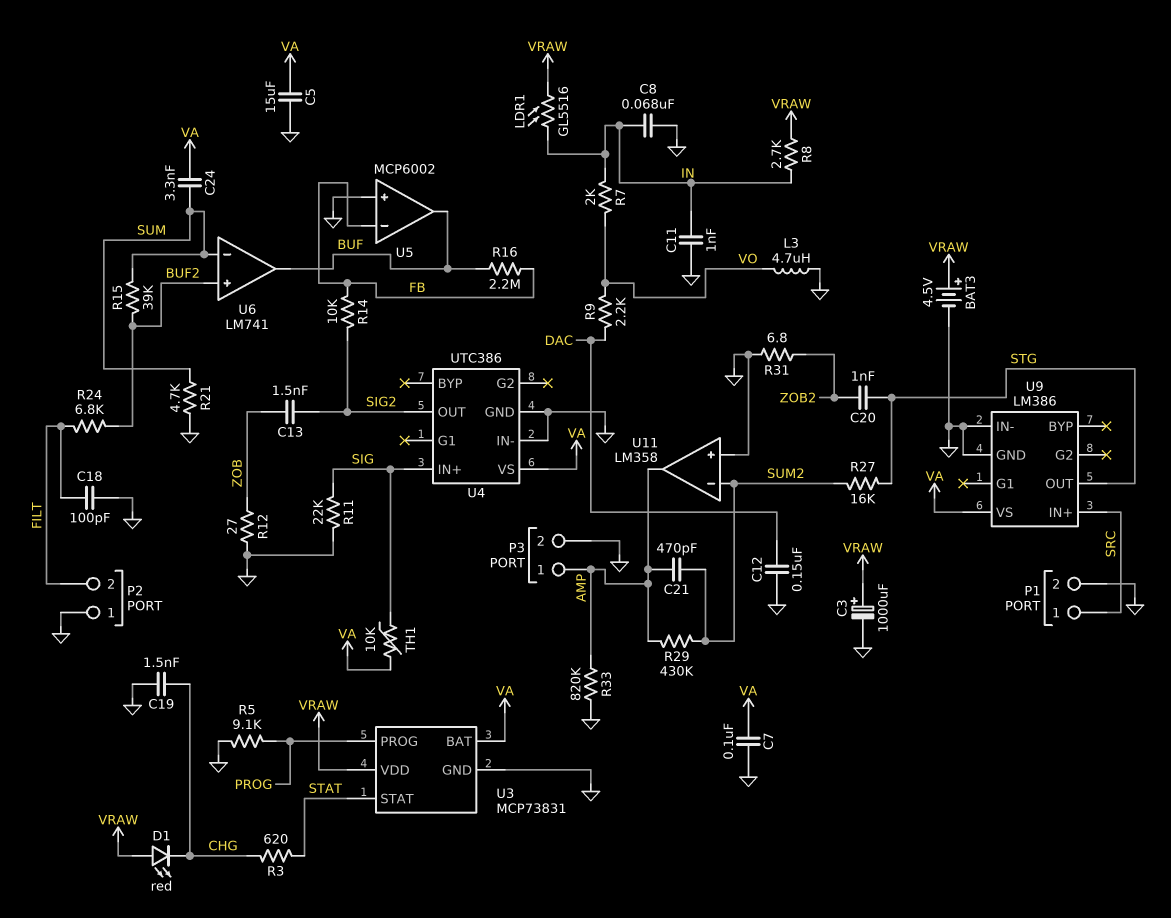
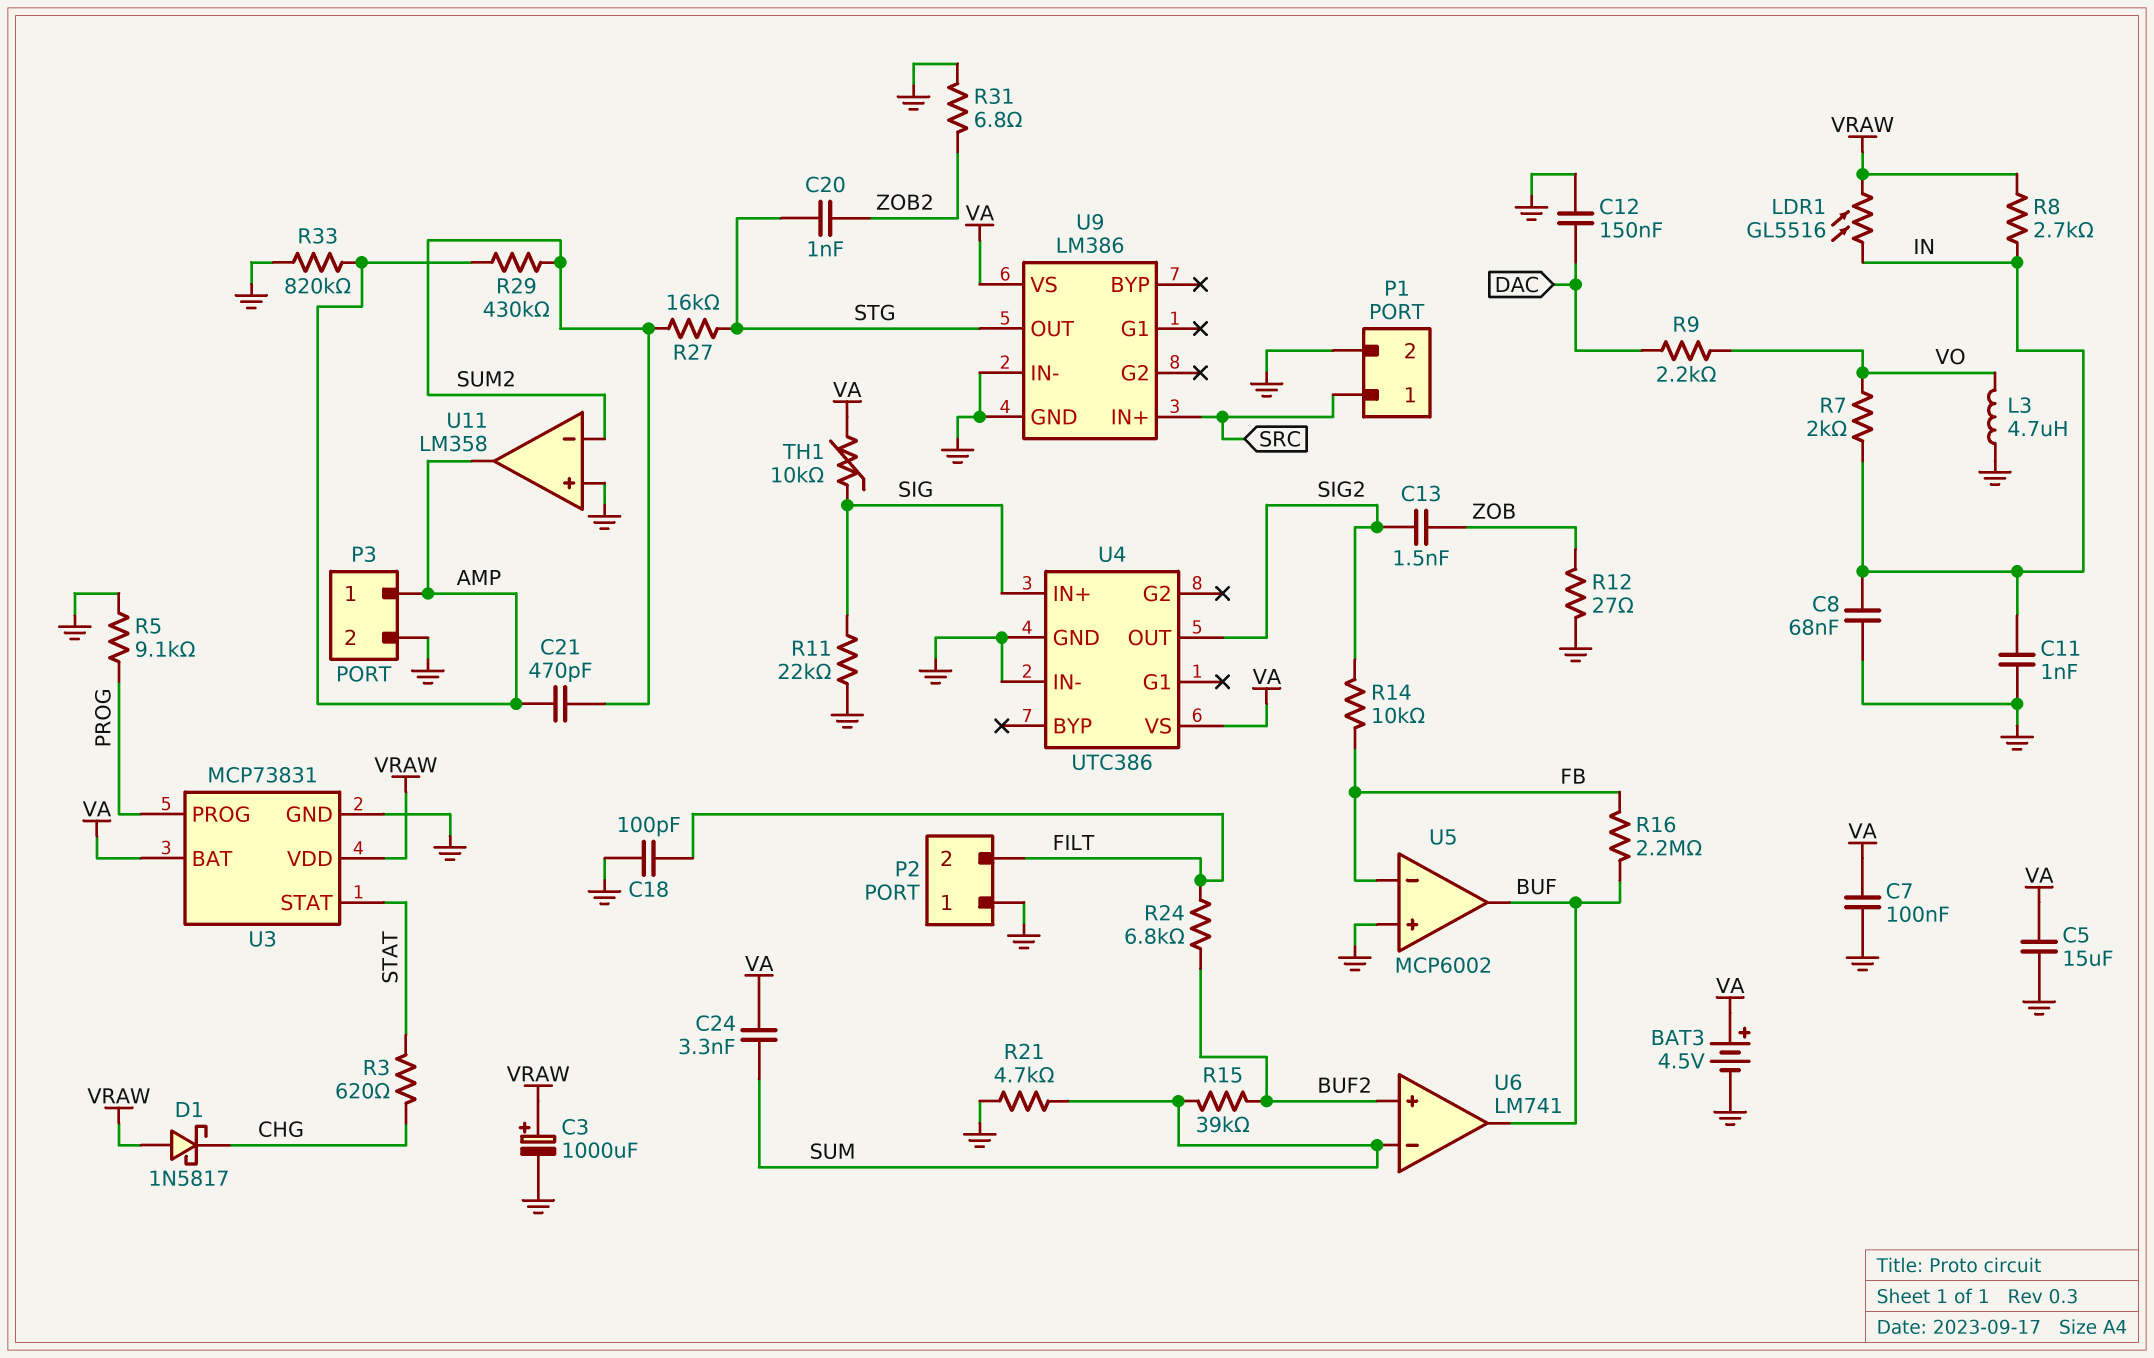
BAT3: 4.5V (plus VRAW, minus GND) -> 4.5V (plus VA, minus GND)
C19: 1.5nF (CHG, GND) -> none
D1: LED red (A VRAW, K CHG) -> schottky 1N5817 (A VRAW, K CHG)

